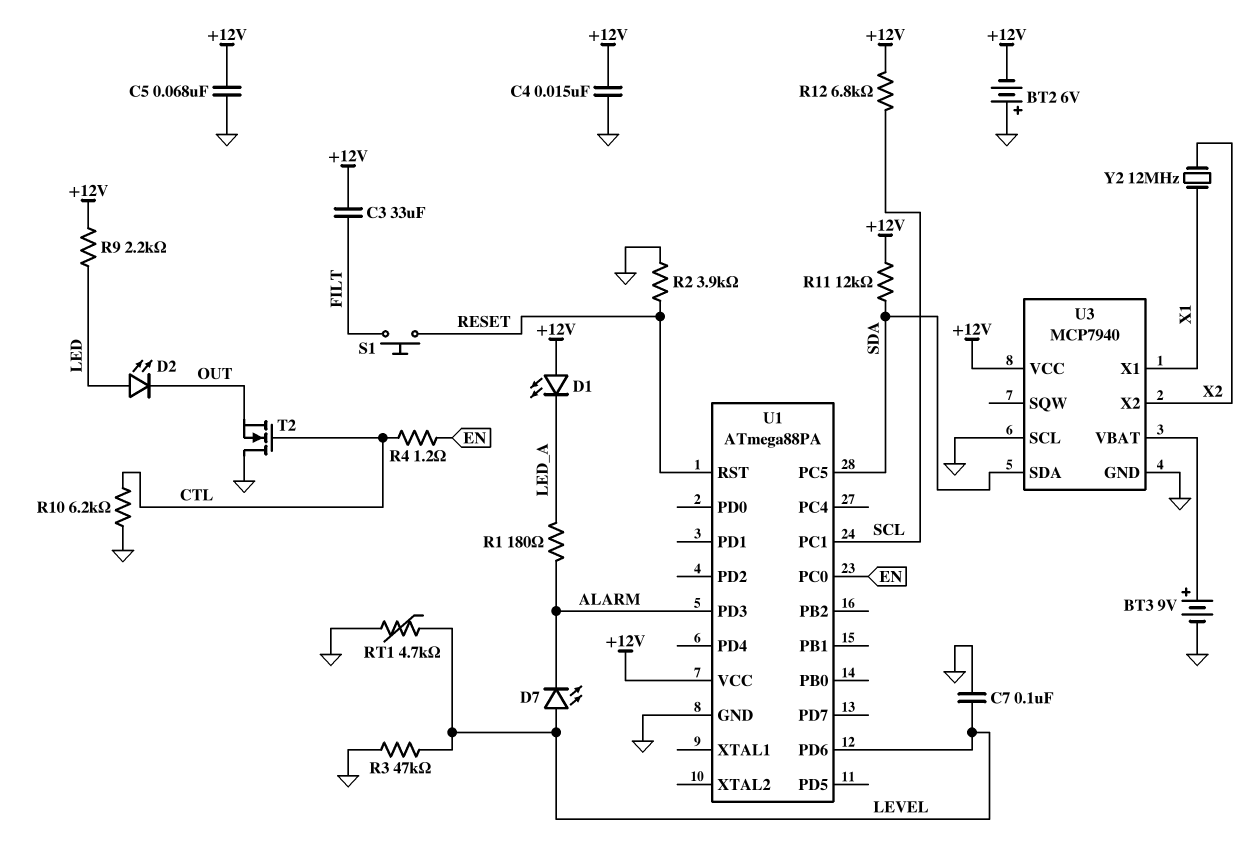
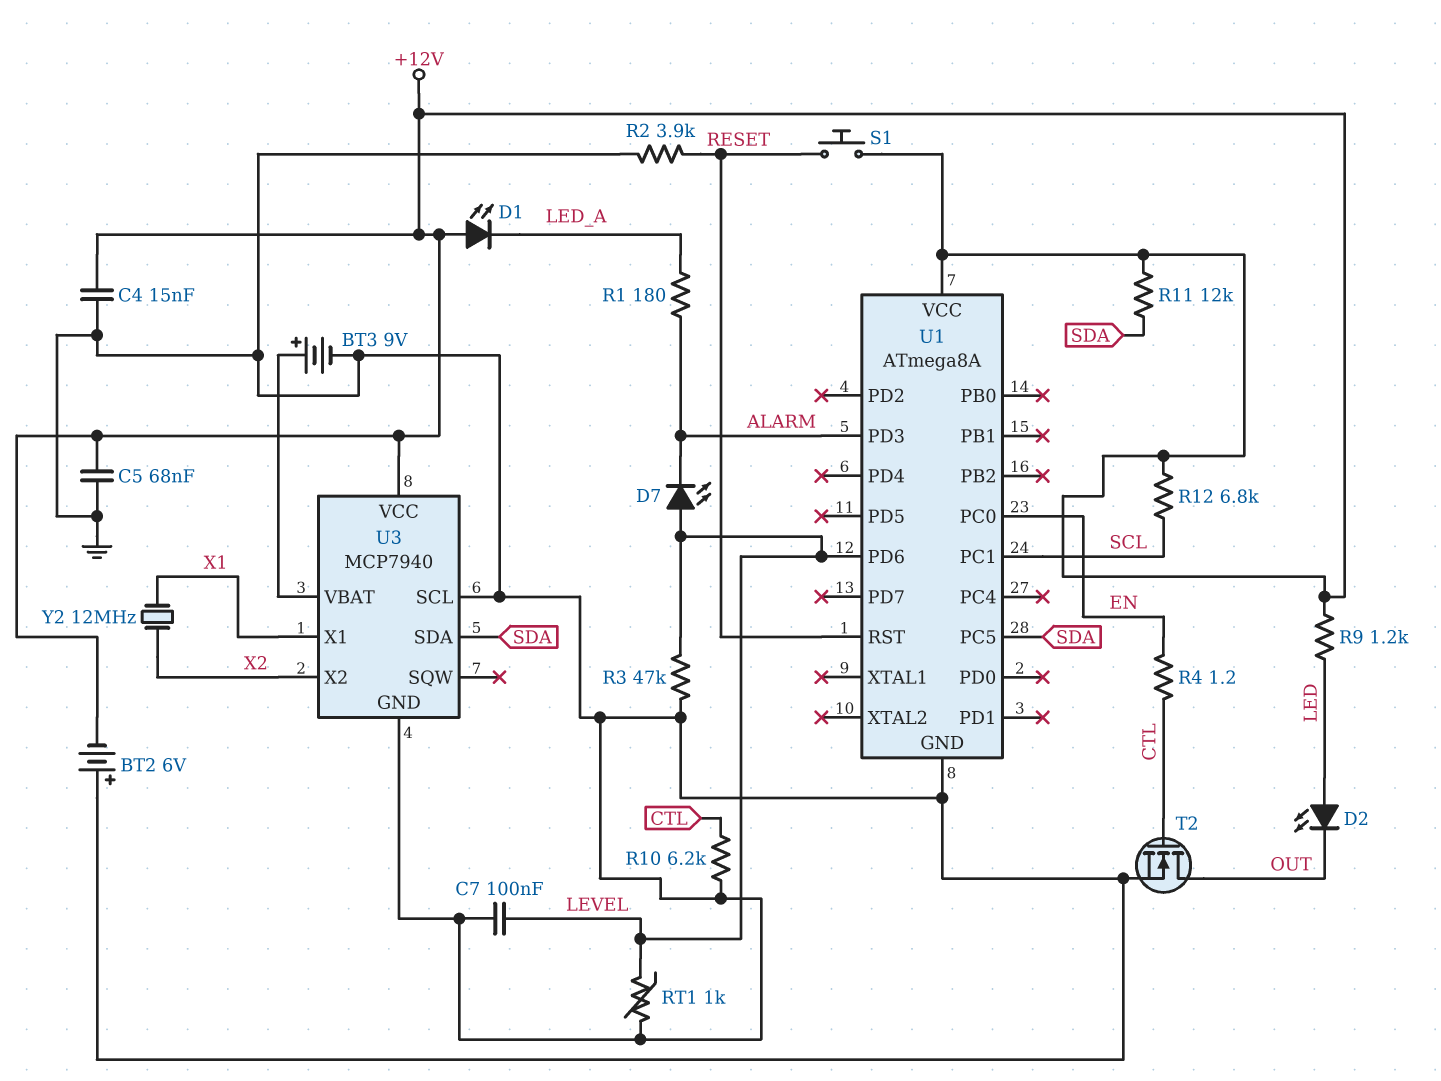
C3: 33uF (+12V, FILT) -> none
R9: 2.2k (+12V, LED) -> 1.2k (+12V, LED)
RT1: 4.7k (GND, LEVEL) -> 1k (GND, LEVEL)
S1: button (FILT, RESET) -> button (+12V, RESET)
T2: NMOS (G CTL, D GND, S OUT) -> NMOS (G CTL, D OUT, S GND)
U1: ATmega88PA -> ATmega8A

